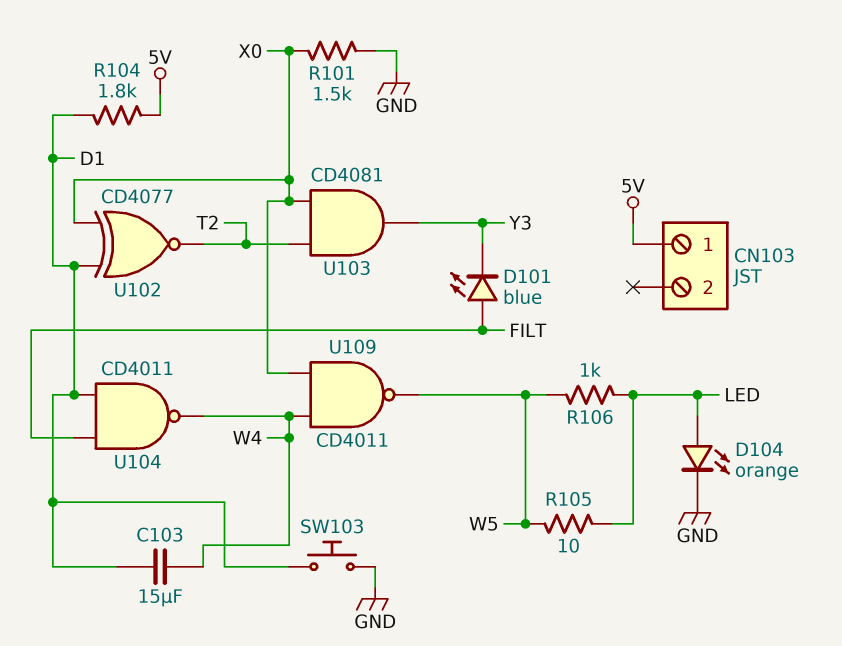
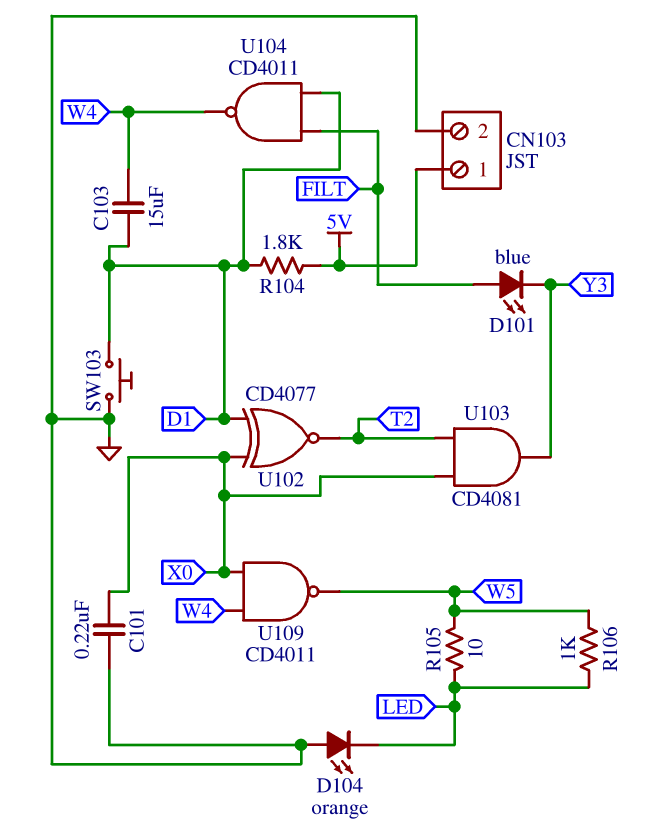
C101: none -> 220nF (GND, X0)
CN103 pin 2: none -> GND
D104: LED orange (A LED, K GND) -> LED orange (A GND, K LED)
R101: 1.5k (GND, X0) -> none

